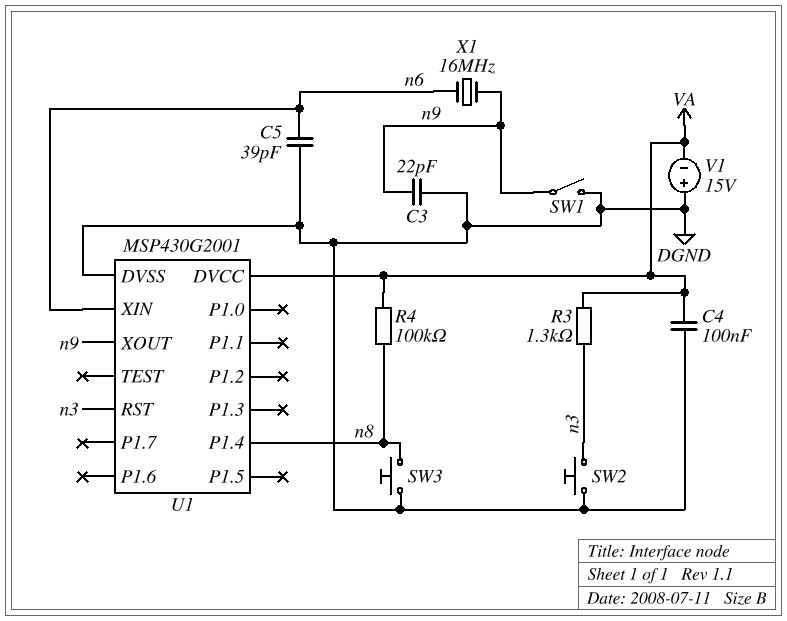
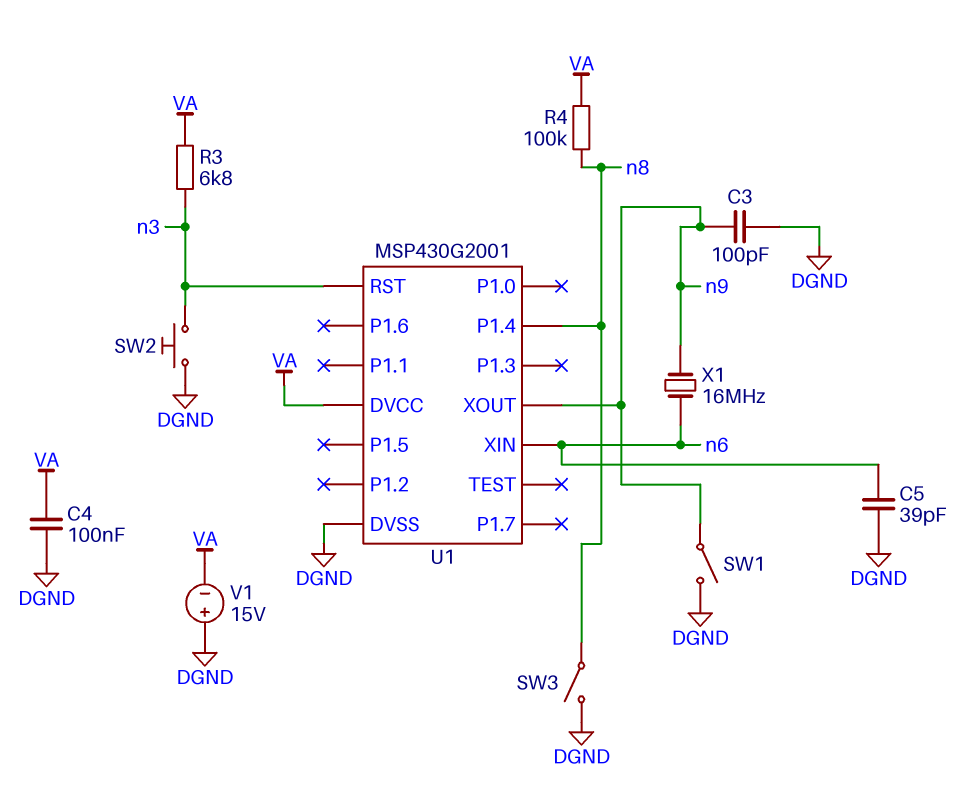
C3: 22pF (DGND, n9) -> 100pF (DGND, n9)
R3: 1.3k (VA, n3) -> 6.8k (VA, n3)
SW3: button (DGND, n8) -> switch (DGND, n8)

